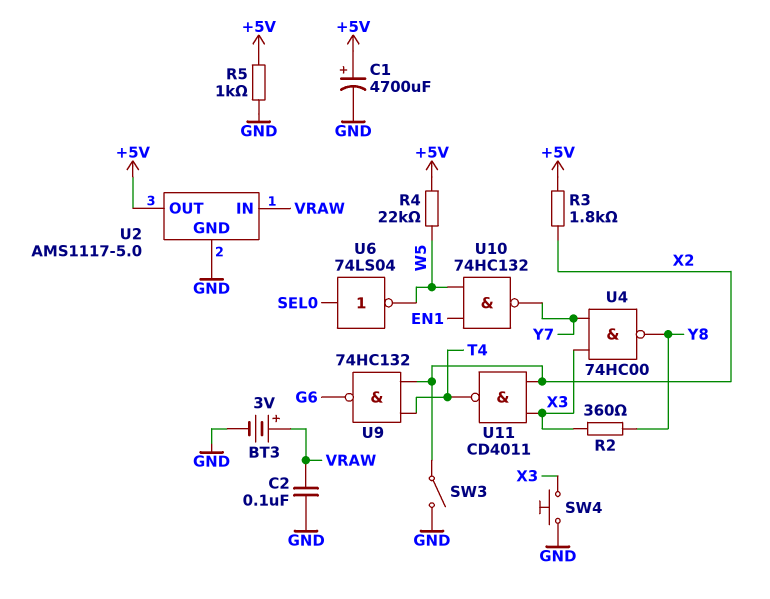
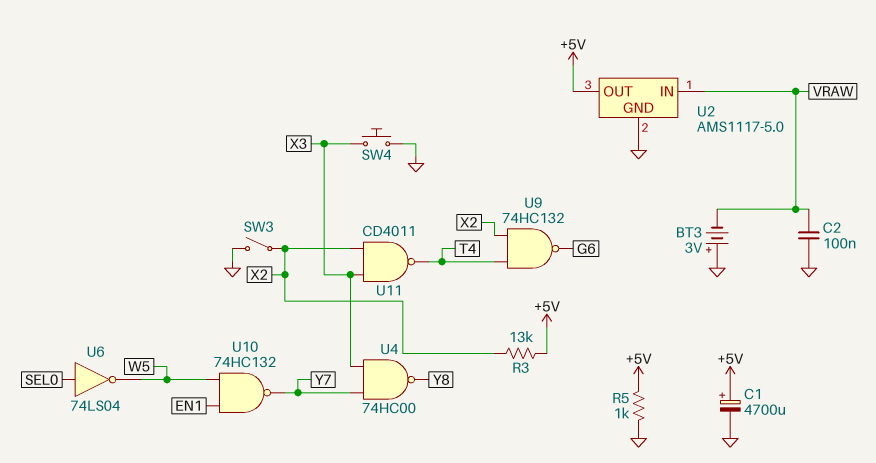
BT3: 3V (plus VRAW, minus GND) -> 3V (plus GND, minus VRAW)
R2: 360 (X3, Y8) -> none
R3: 1.8k (+5V, X2) -> 13k (+5V, X2)
R4: 22k (+5V, W5) -> none

